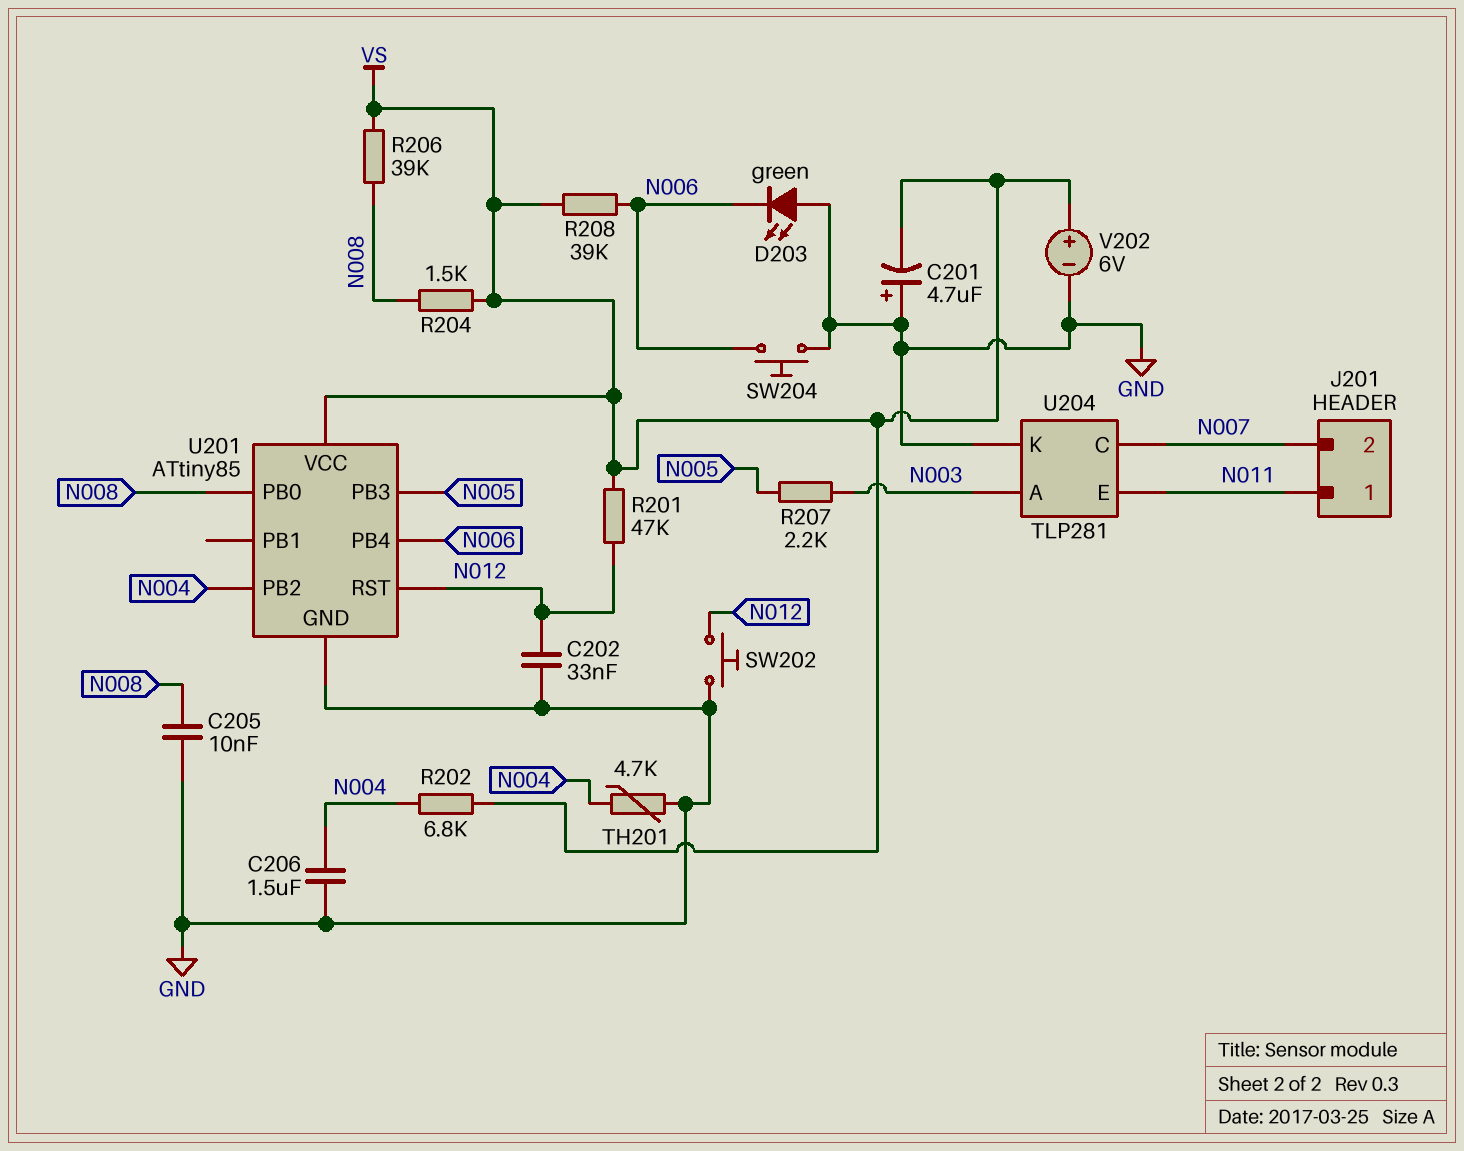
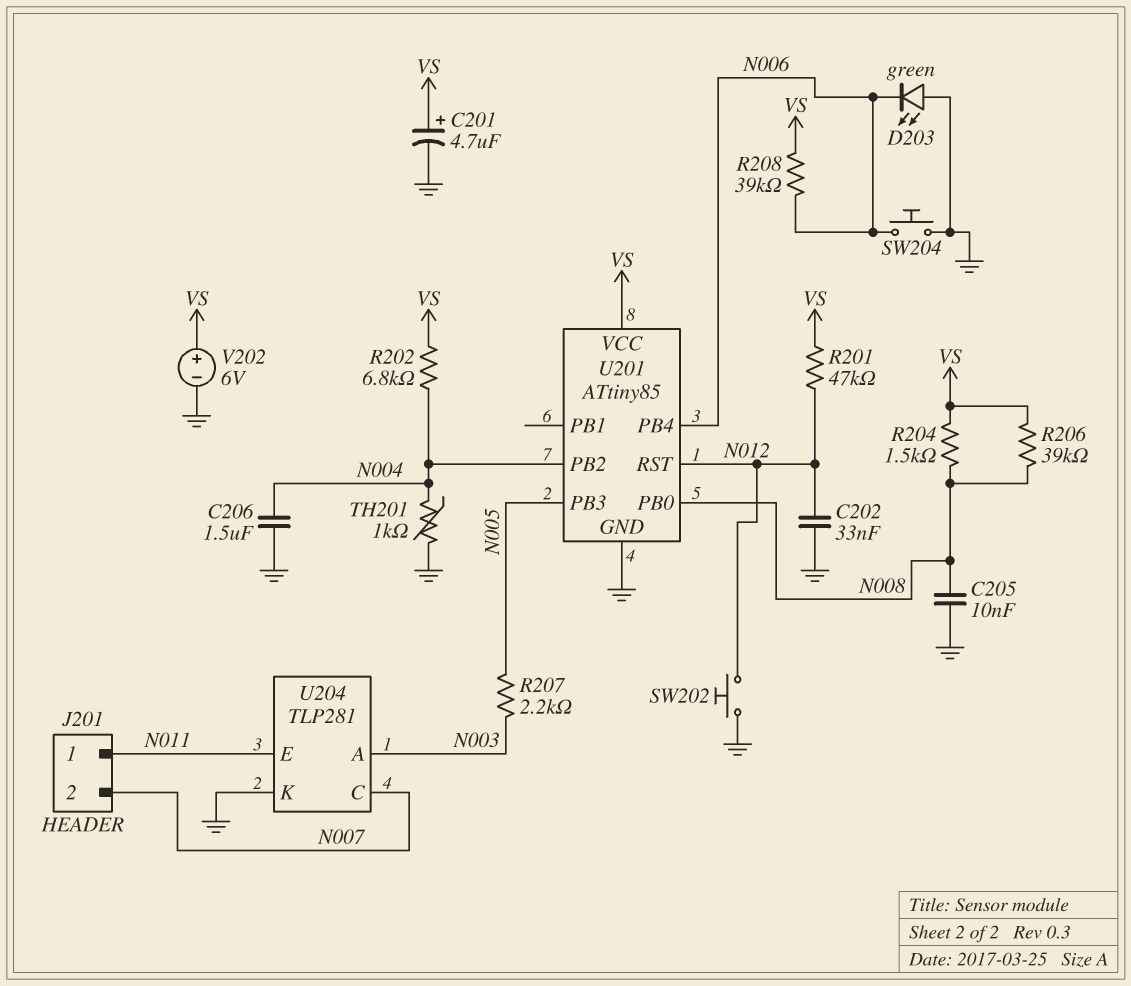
C201: 4.7uF (plus GND, minus VS) -> 4.7uF (plus VS, minus GND)
TH201: 4.7k (GND, N004) -> 1k (GND, N004)

